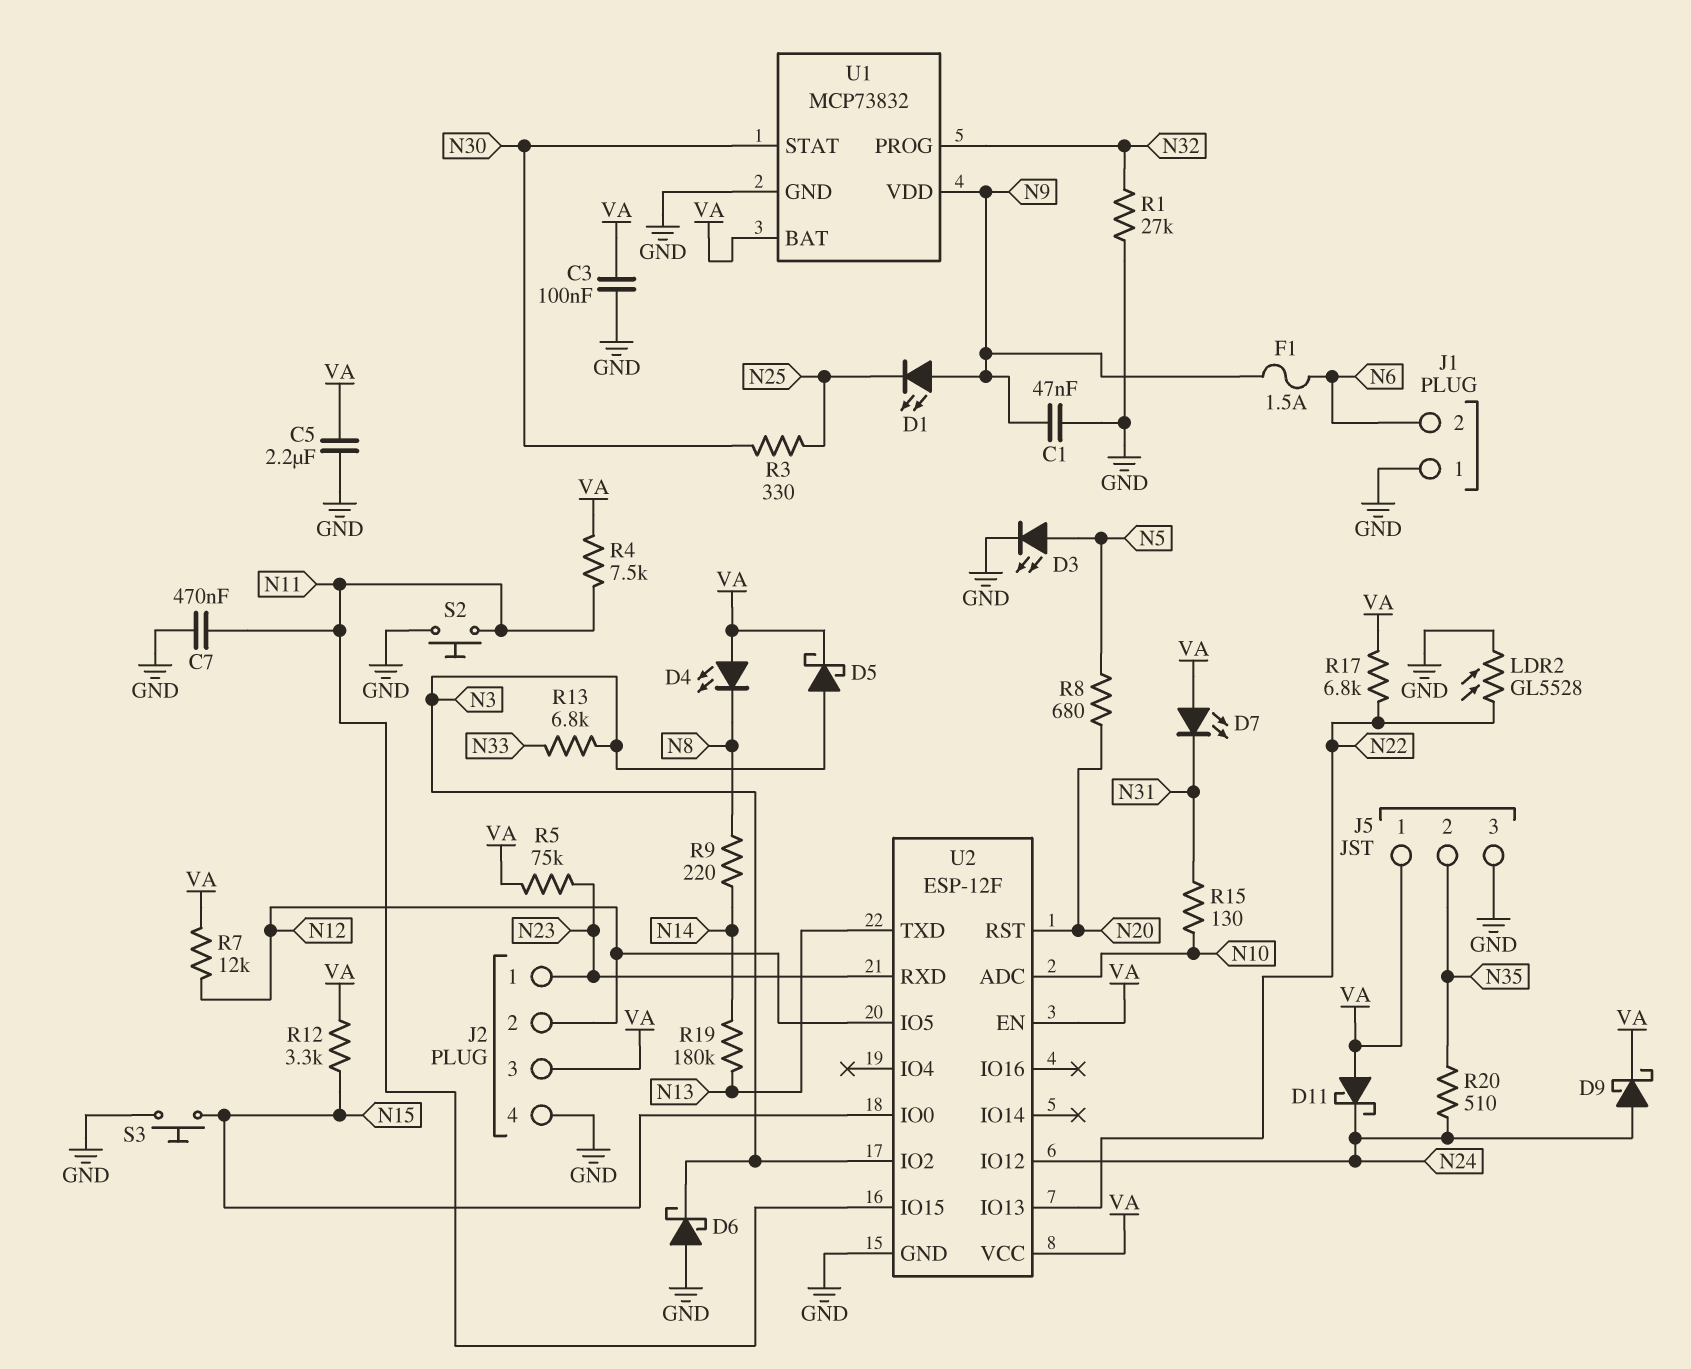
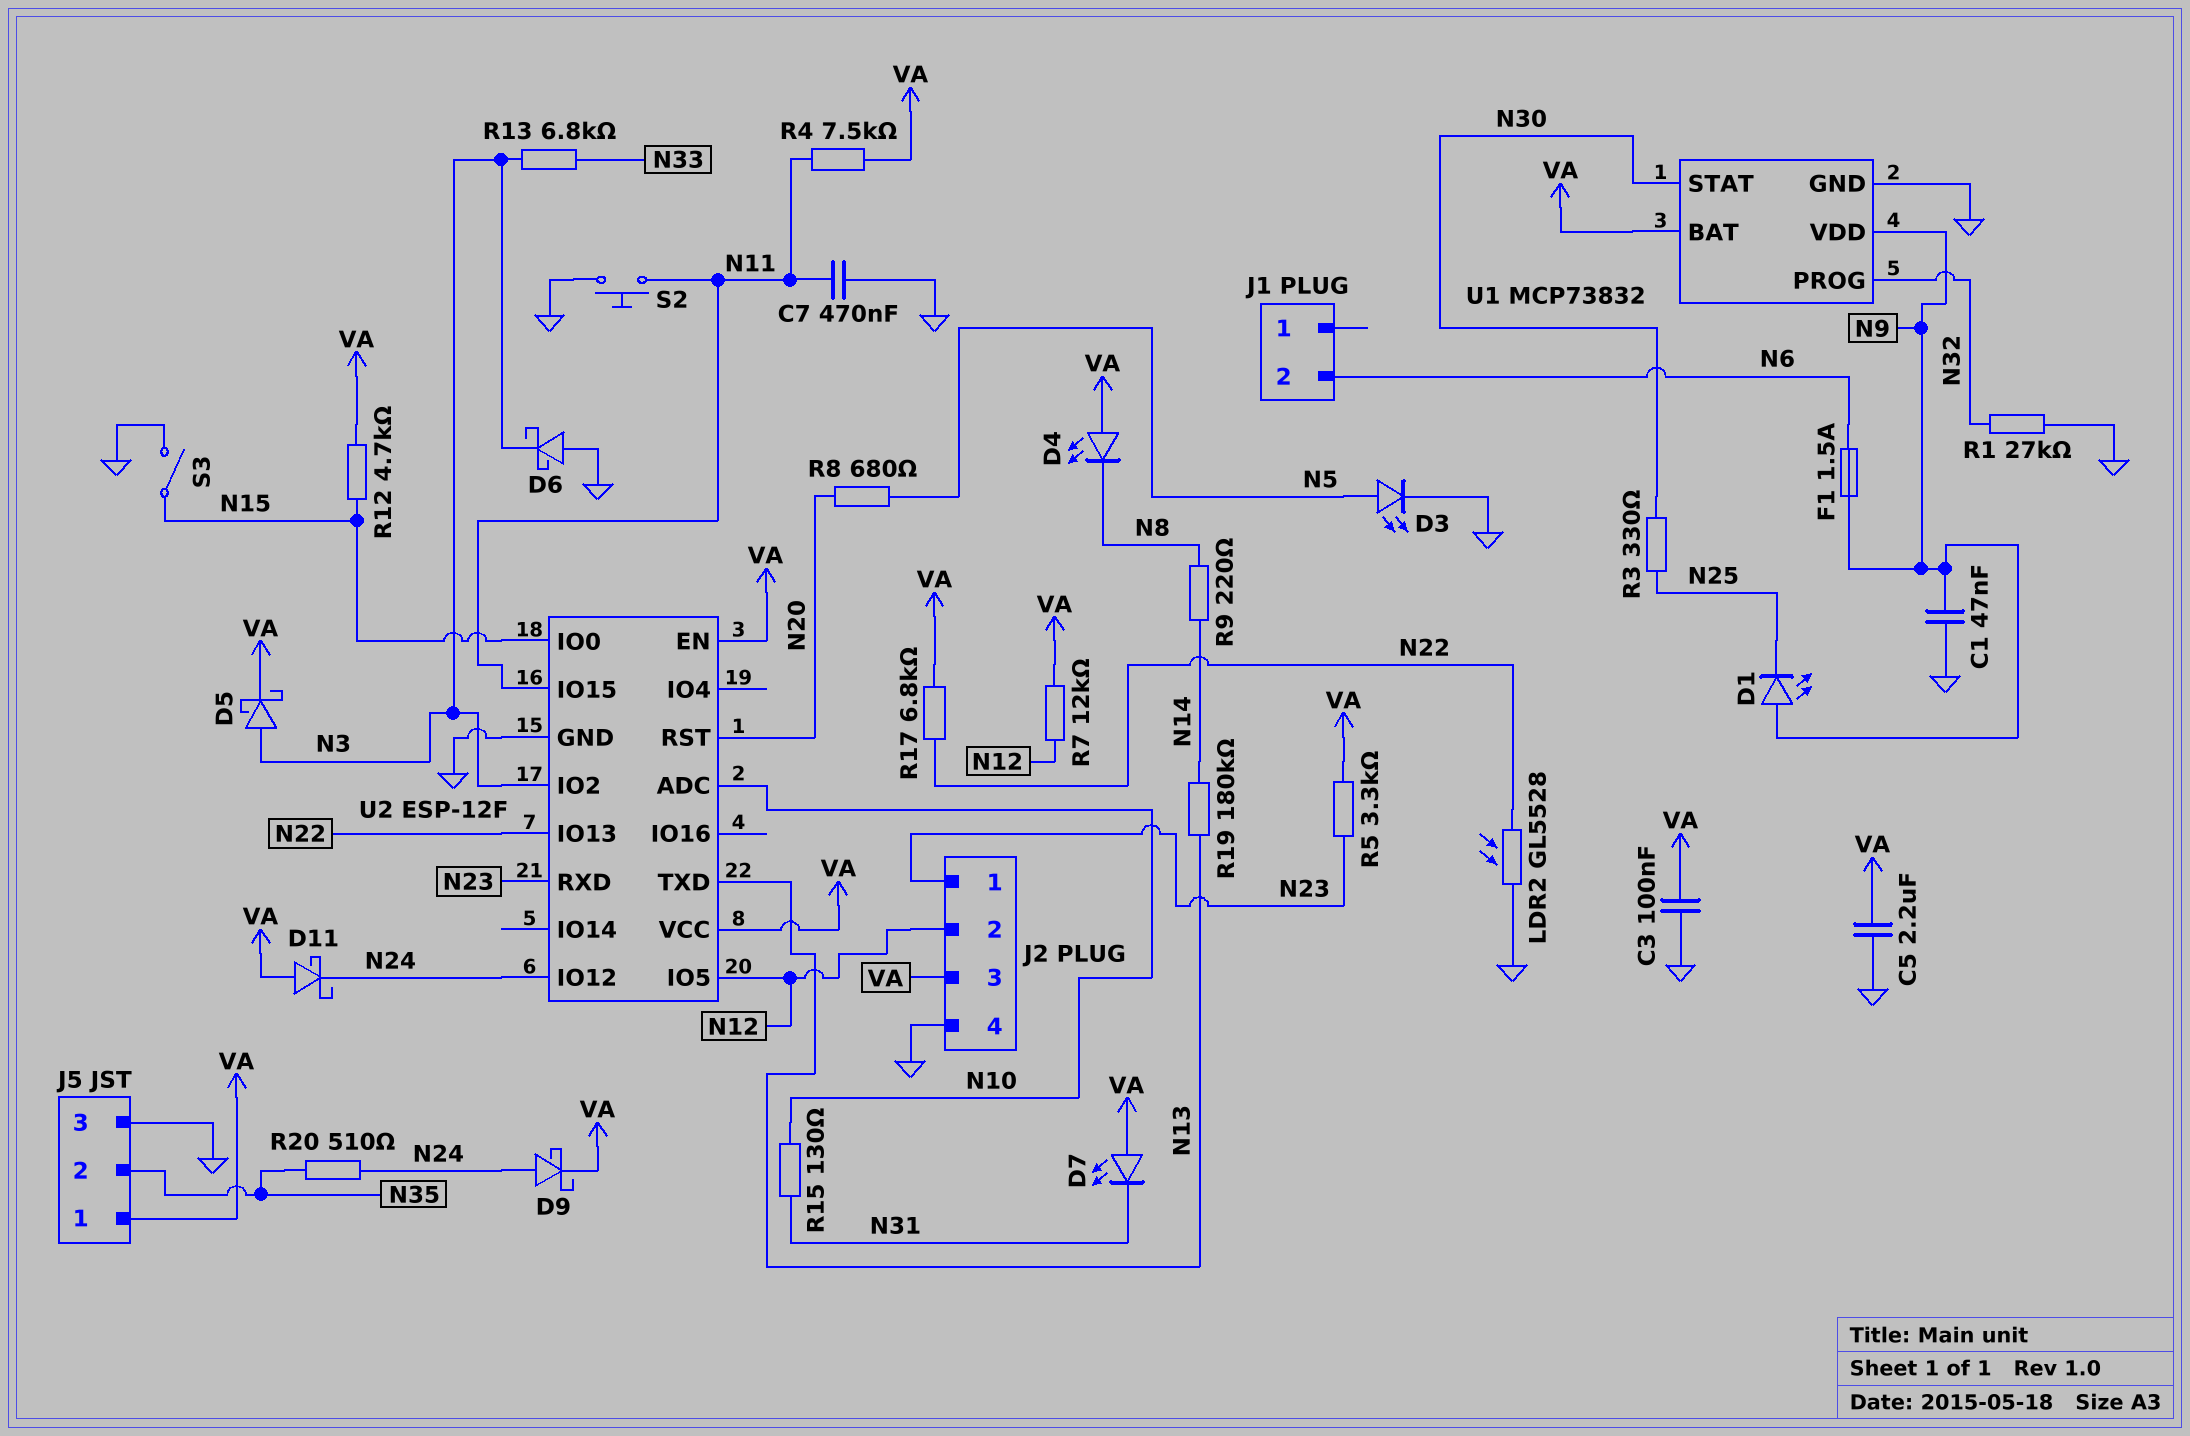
J1 pin 1: GND -> none
R5: 75k (N23, VA) -> 3.3k (N23, VA)
R12: 3.3k (N15, VA) -> 4.7k (N15, VA)
S3: button (GND, N15) -> switch (GND, N15)

